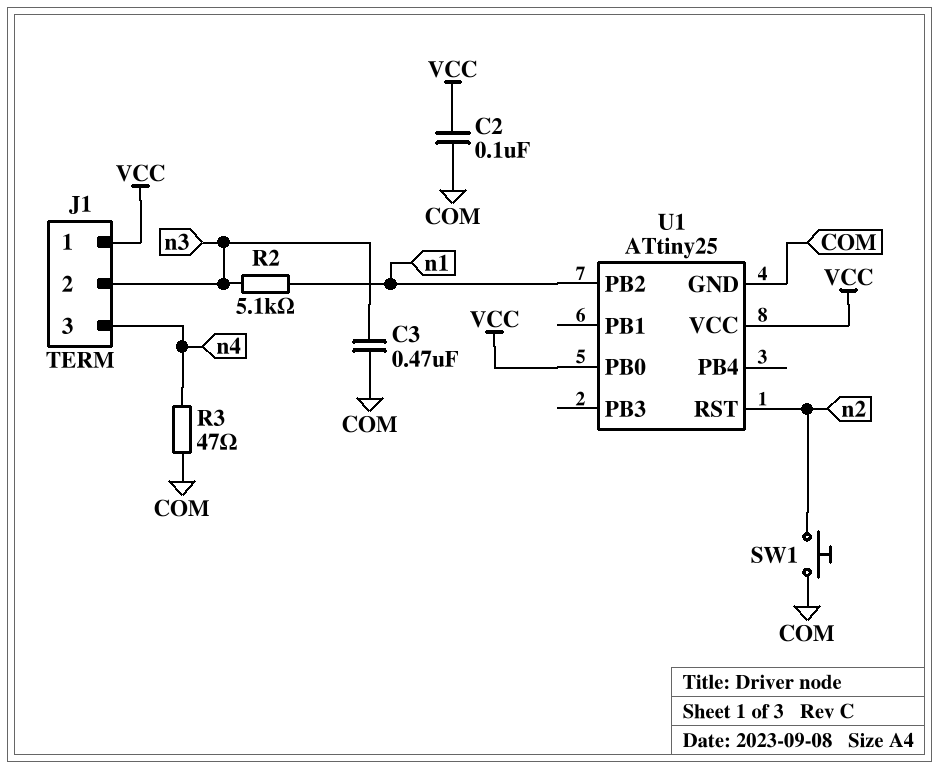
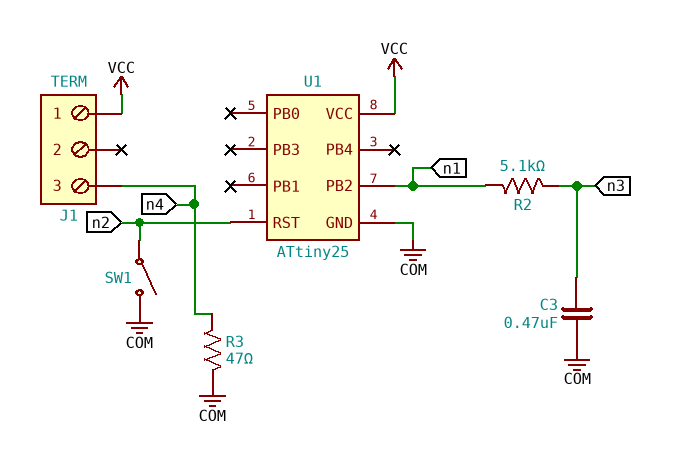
C2: 100nF (COM, VCC) -> none
J1 pin 2: n3 -> none
SW1: button (COM, n2) -> switch (COM, n2)
U1 pin PB0: VCC -> none

